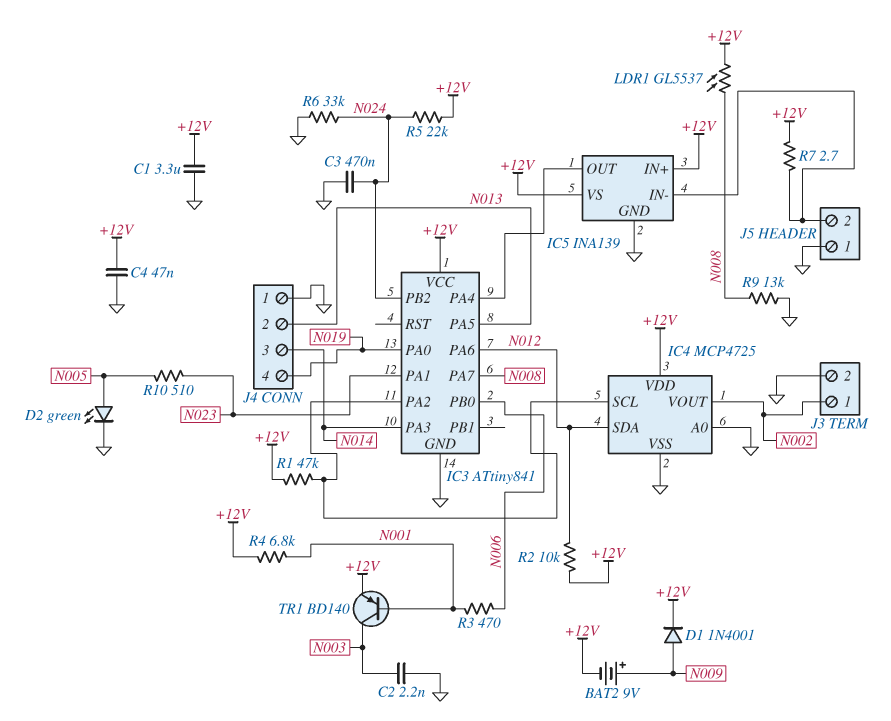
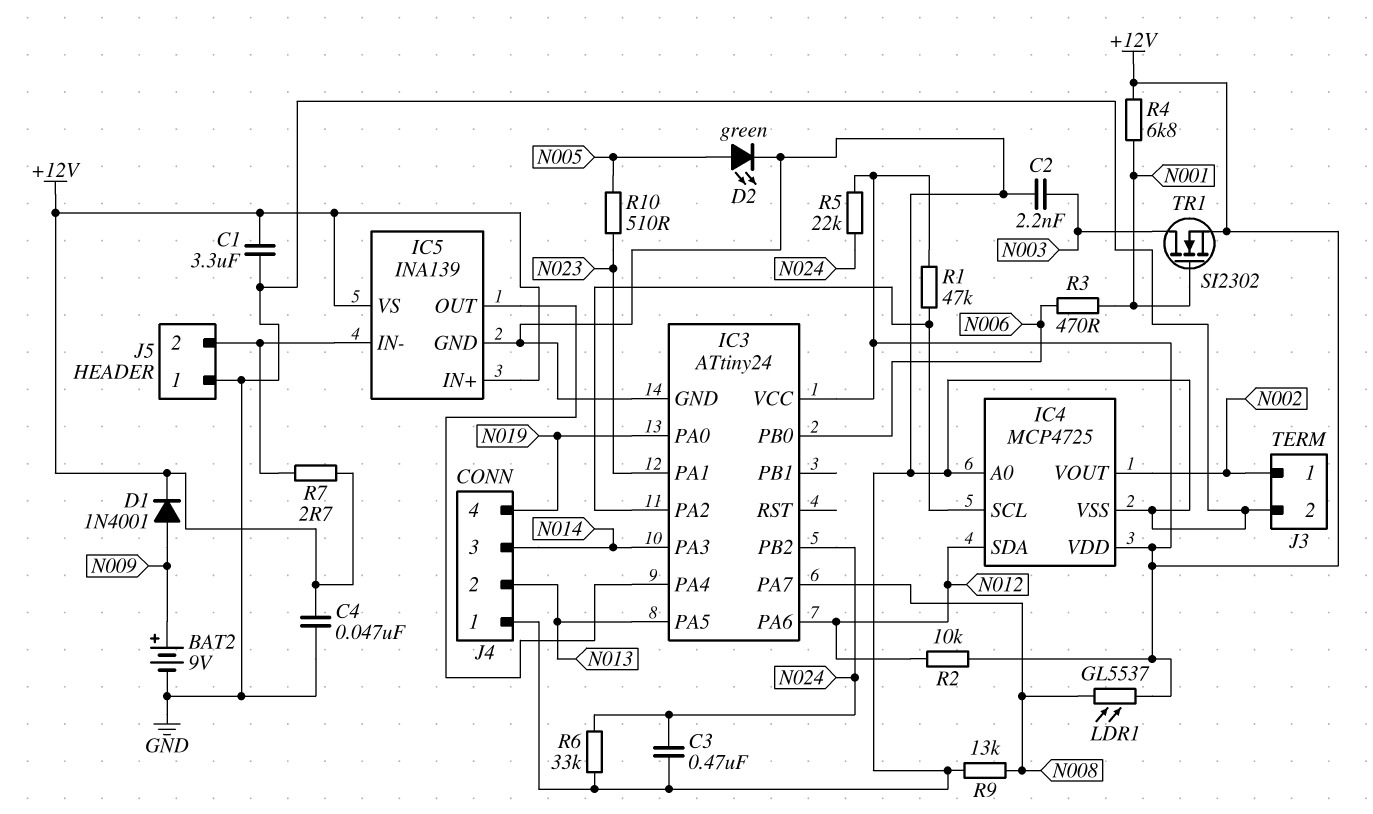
BAT2: 9V (plus N009, minus +12V) -> 9V (plus N009, minus GND)
IC3: ATtiny841 -> ATtiny24
TR1: PNP BD140 (B N001, C N003, E +12V) -> NMOS SI2302 (G N001, D N003, S +12V)

